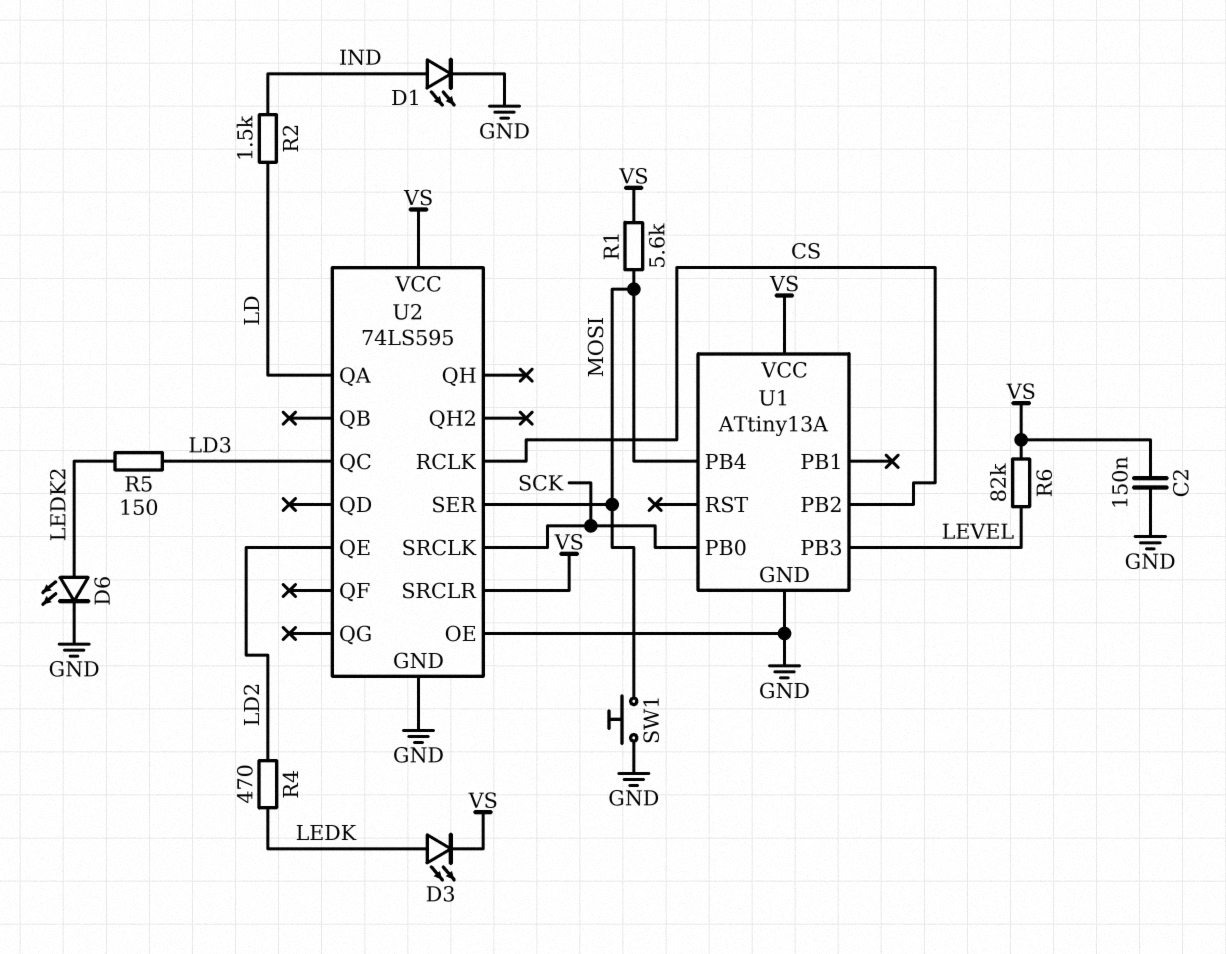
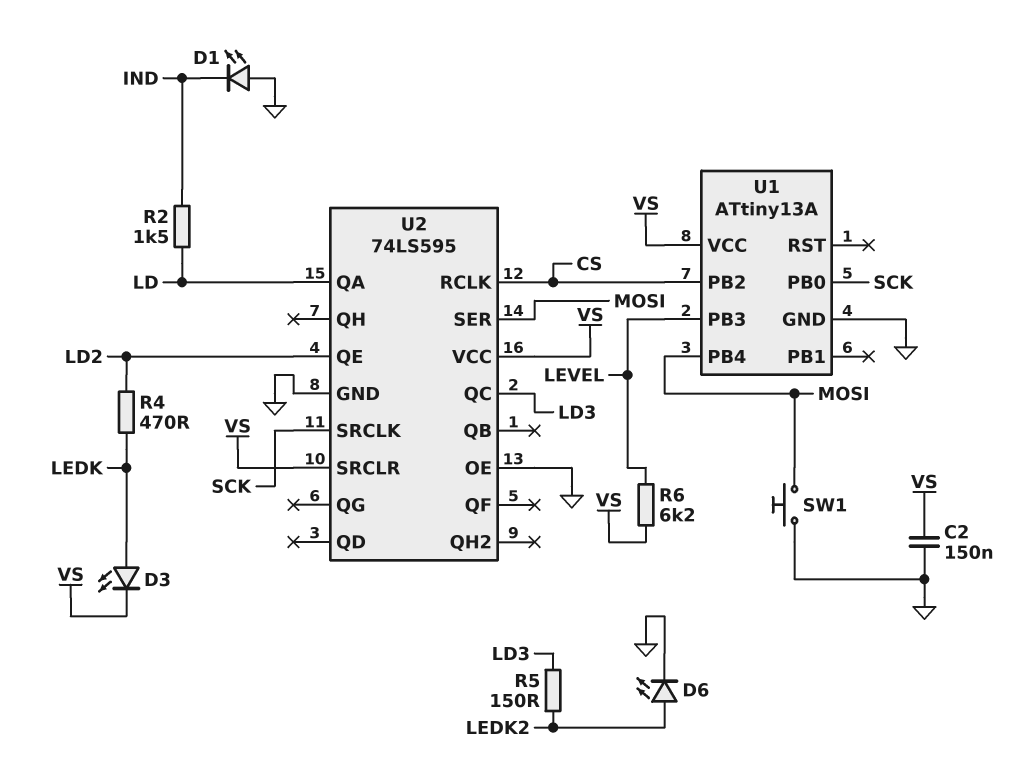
D1: LED (A IND, K GND) -> LED (A GND, K IND)
R1: 5.6k (MOSI, VS) -> none
R6: 82k (LEVEL, VS) -> 6.2k (LEVEL, VS)

